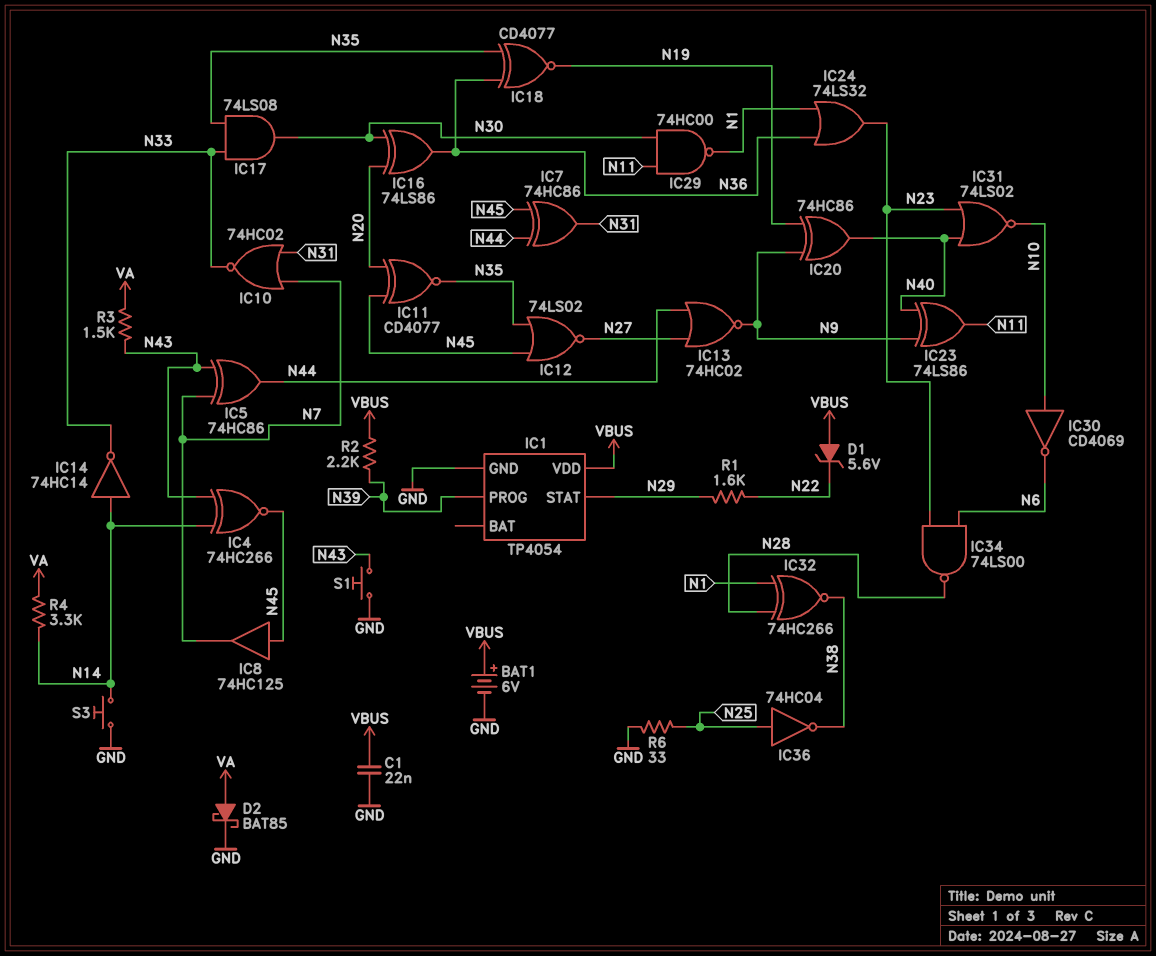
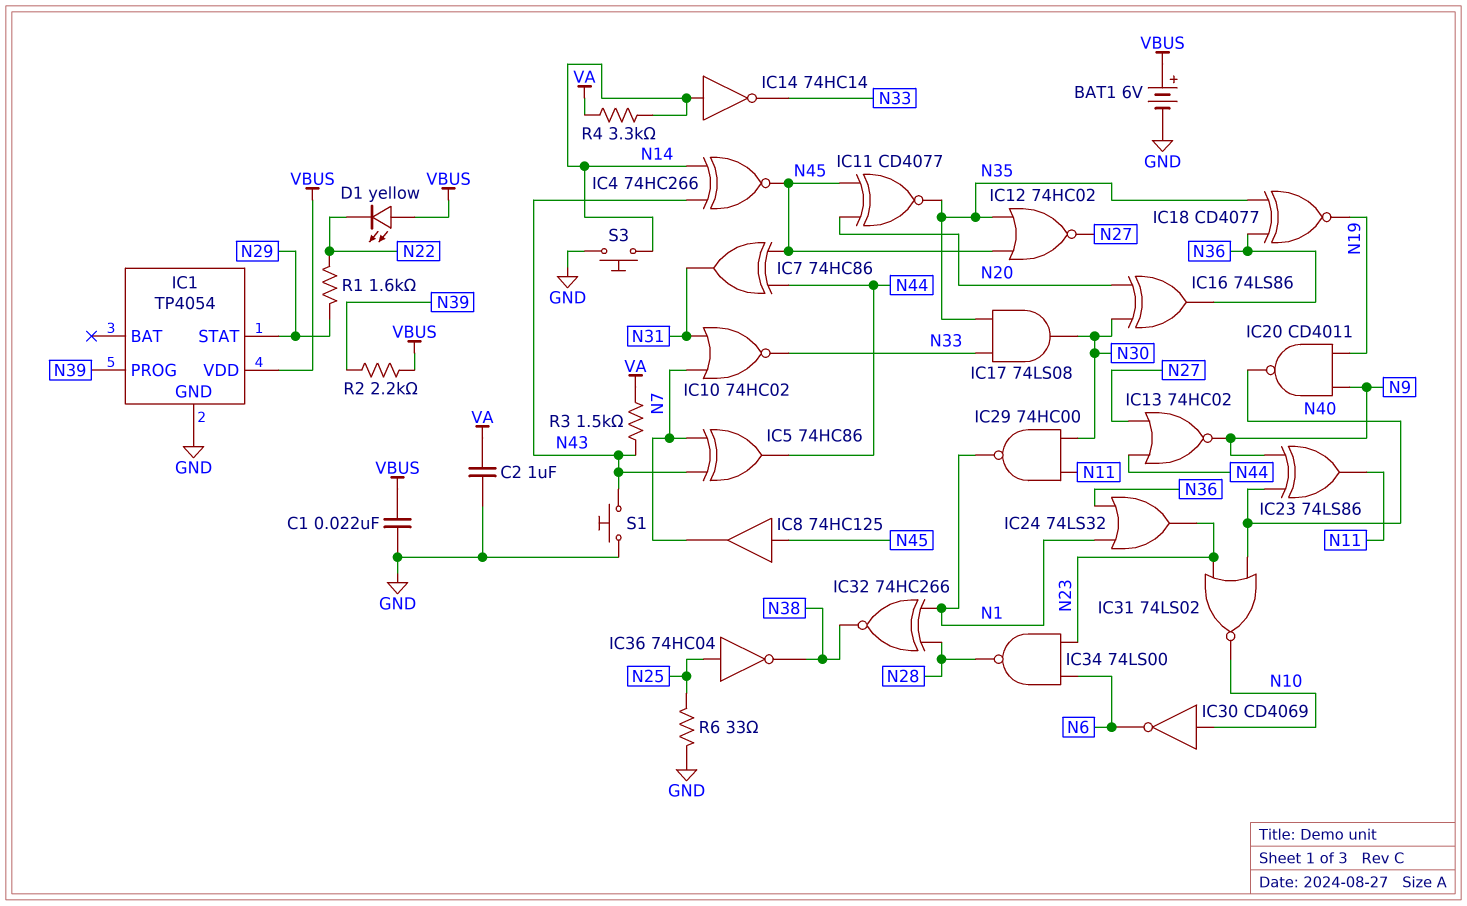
C2: none -> 1uF (GND, VA)
D1: zener 5.6V (A VBUS, K N22) -> LED yellow (A VBUS, K N22)
D2: schottky BAT85 (A VA, K GND) -> none
IC12: NOR 74LS02 (in N35, in N45, out N27) -> NOR 74HC02 (in N35, in N45, out N27)
IC20: XOR 74HC86 (in N9, in N19, out N40) -> NAND CD4011 (in N9, in N19, out N40)

